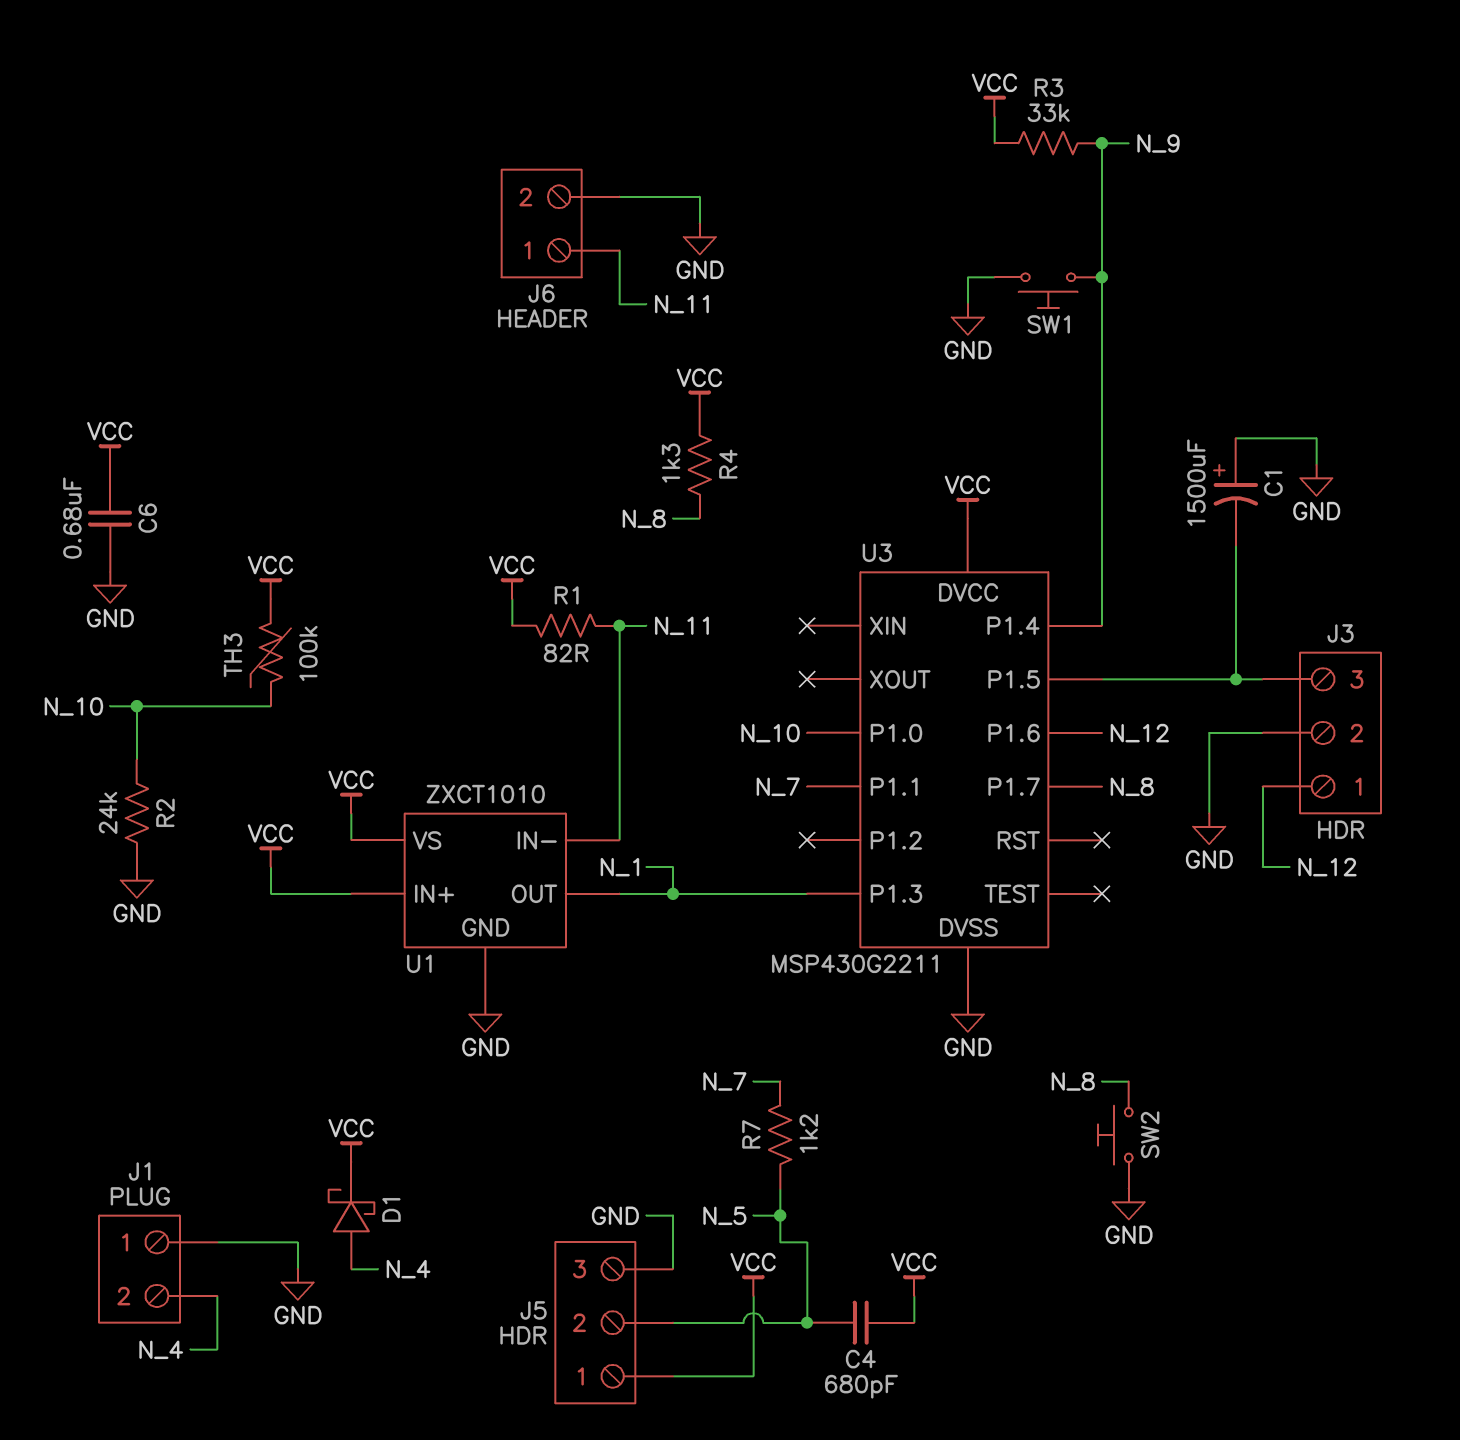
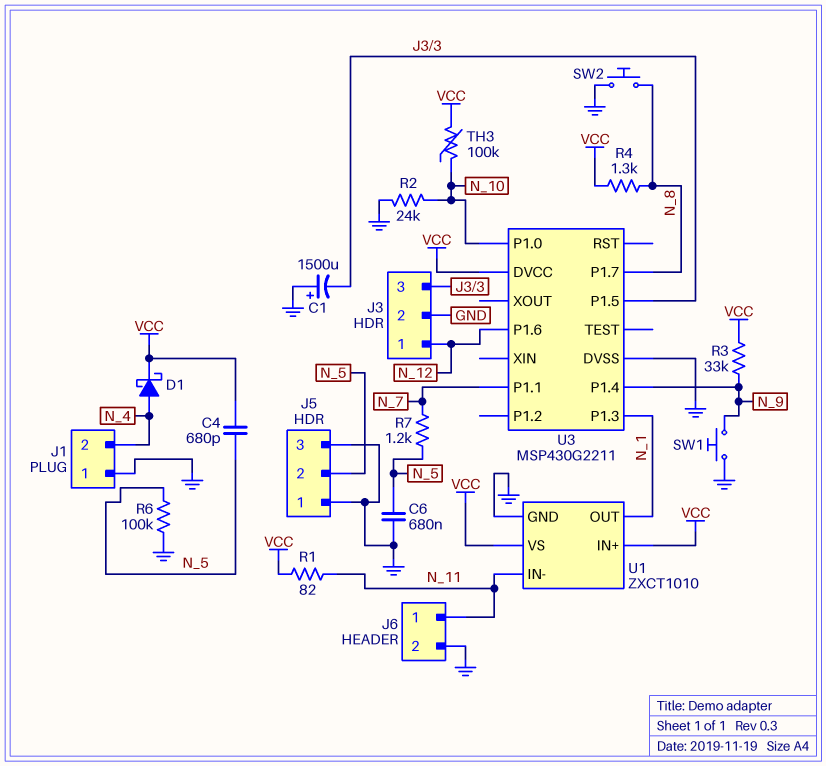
C6: 680nF (GND, VCC) -> 680nF (GND, N_5)
J5 pin 1: VCC -> GND
R6: none -> 100k (GND, N_5)

